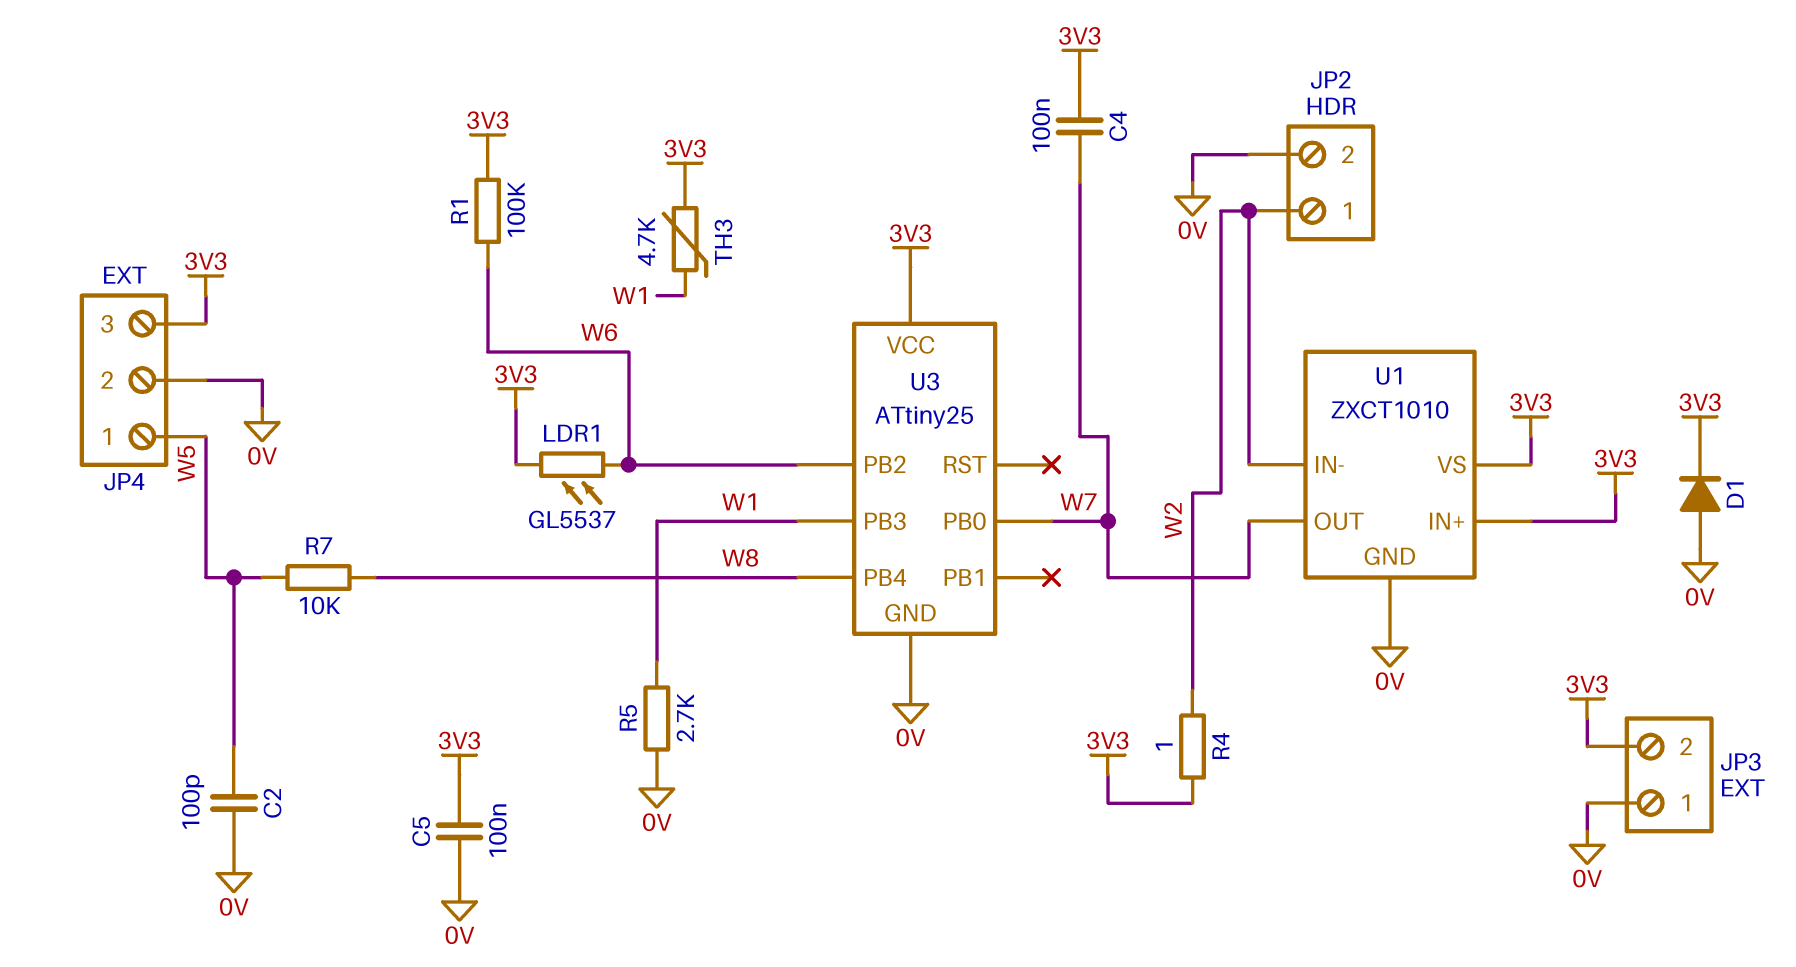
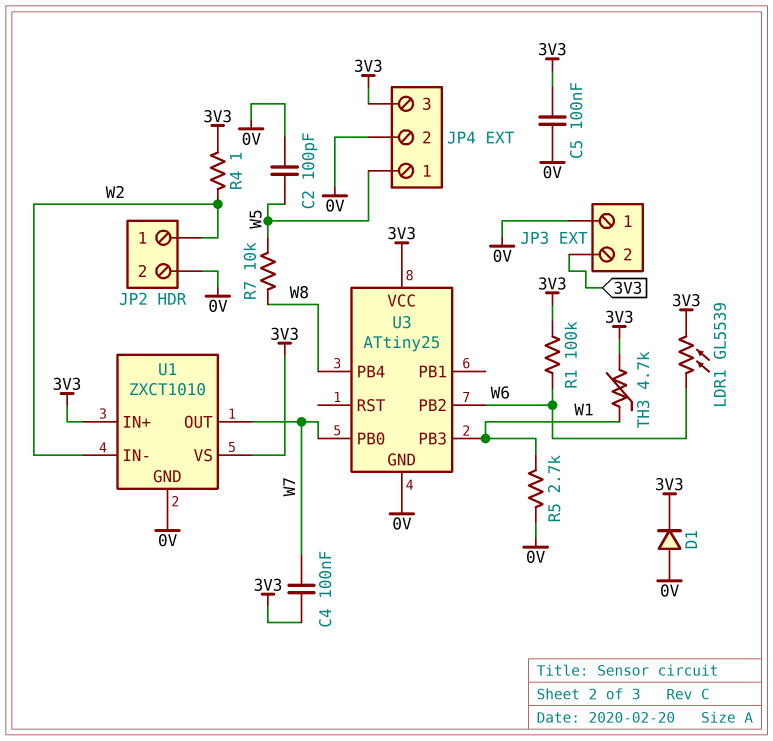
LDR1: GL5537 (3V3, W6) -> GL5539 (3V3, W6)

